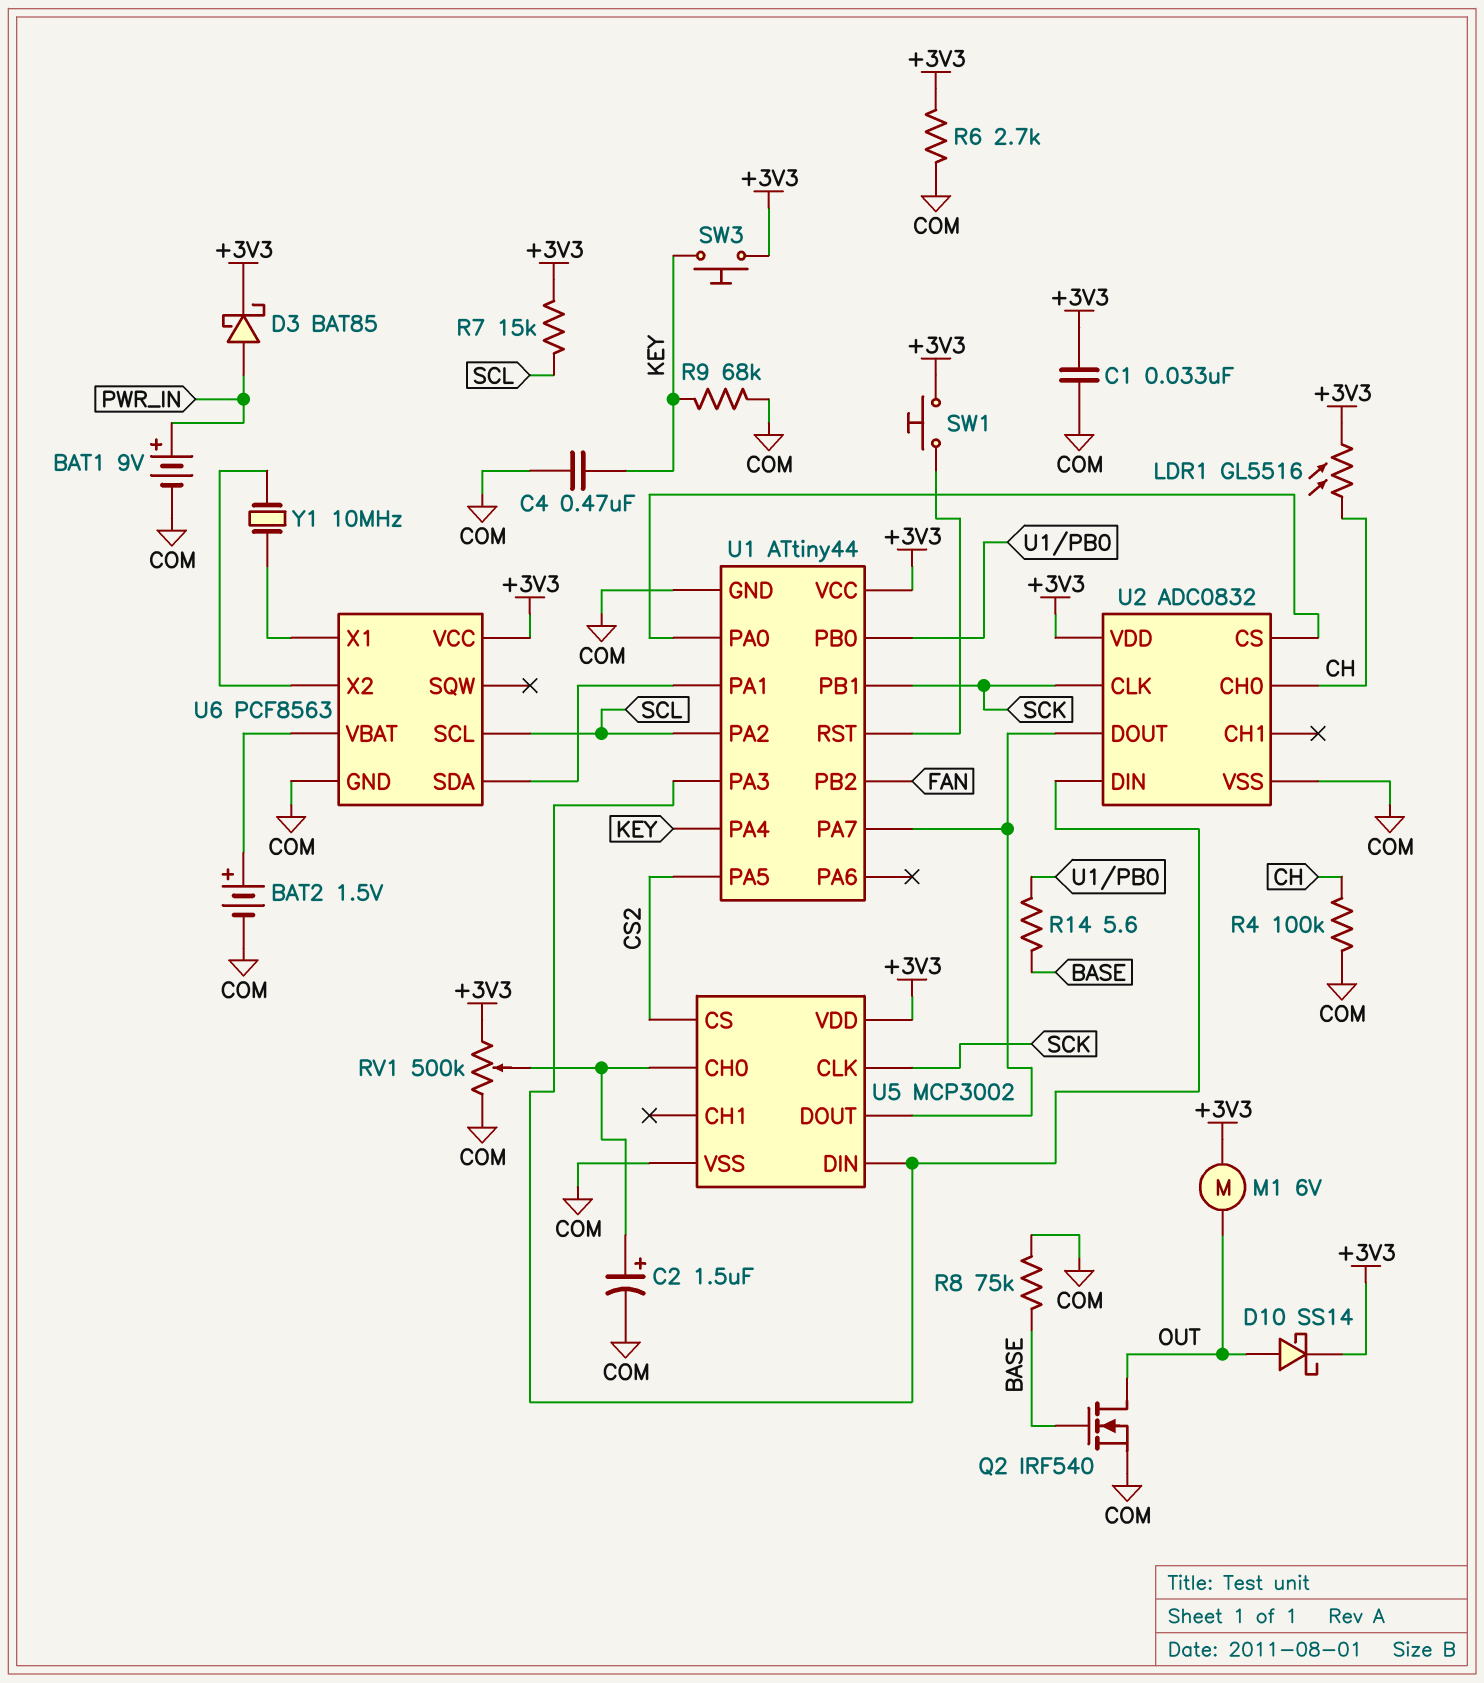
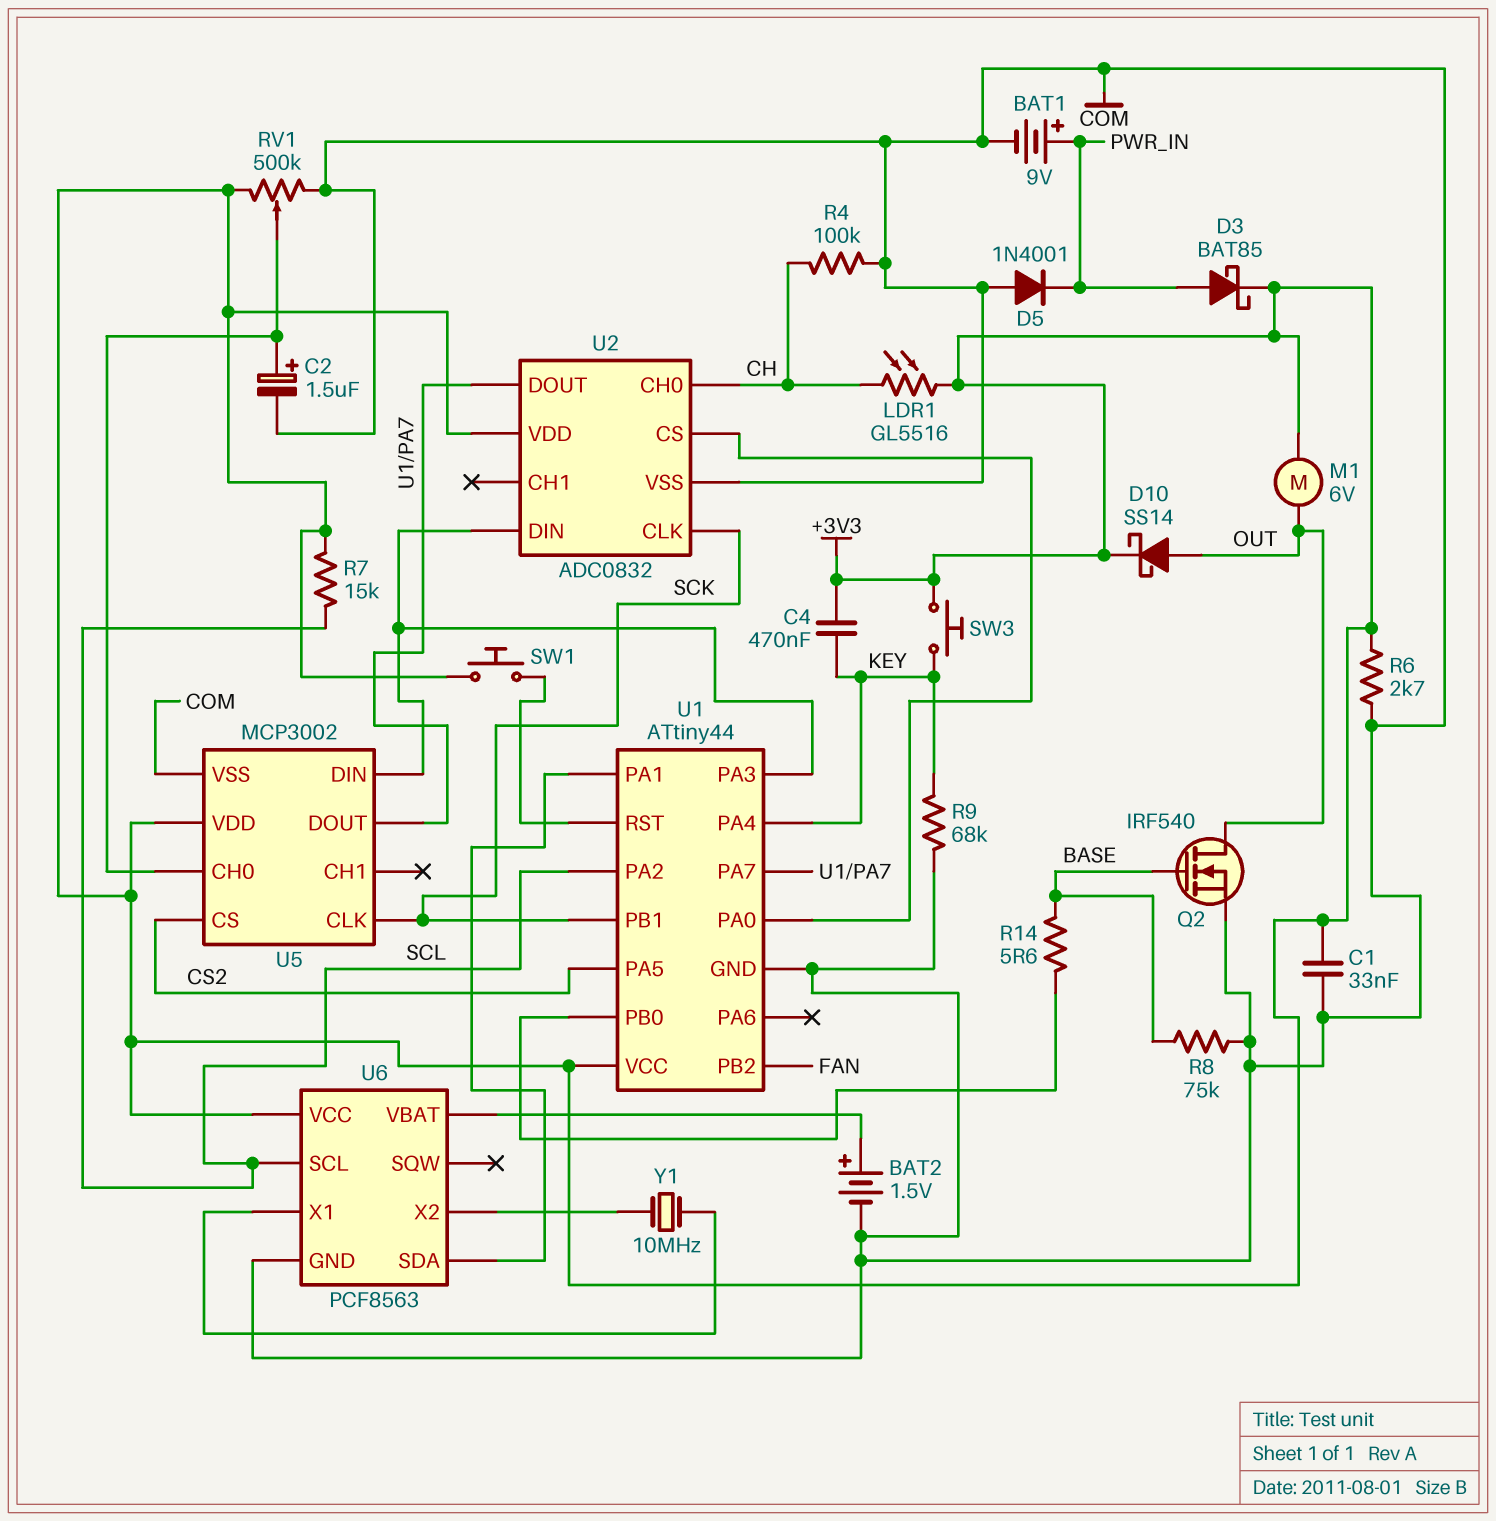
C4: 470nF (COM, KEY) -> 470nF (+3V3, KEY)
D5: none -> diode 1N4001 (A COM, K PWR_IN)

